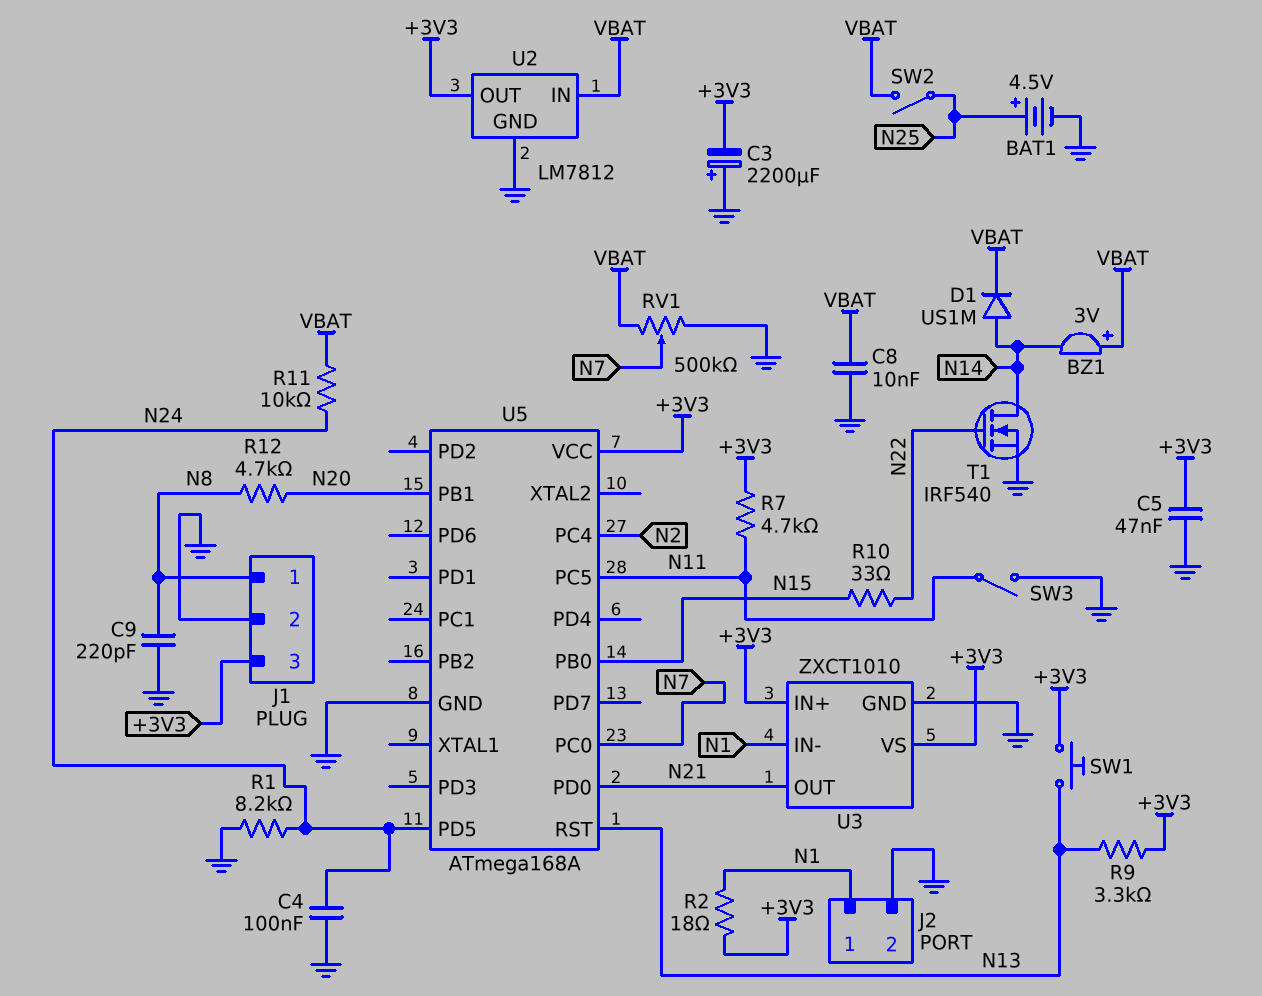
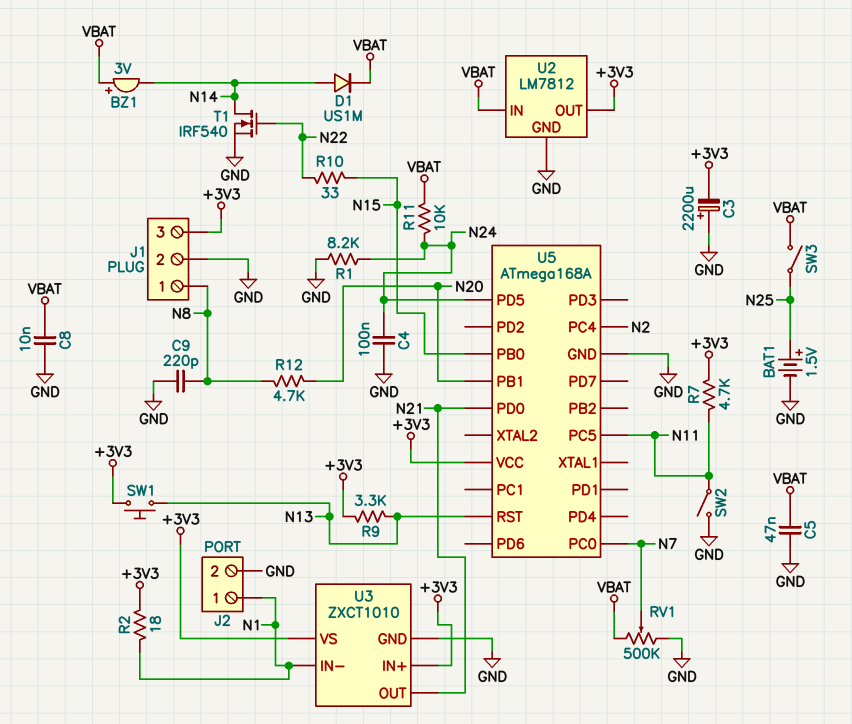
BAT1: 4.5V (plus N25, minus GND) -> 1.5V (plus N25, minus GND)
C5: 47nF (+3V3, GND) -> 47nF (GND, VBAT)
SW2: switch (N25, VBAT) -> switch (GND, N11)
SW3: switch (GND, N11) -> switch (N25, VBAT)

